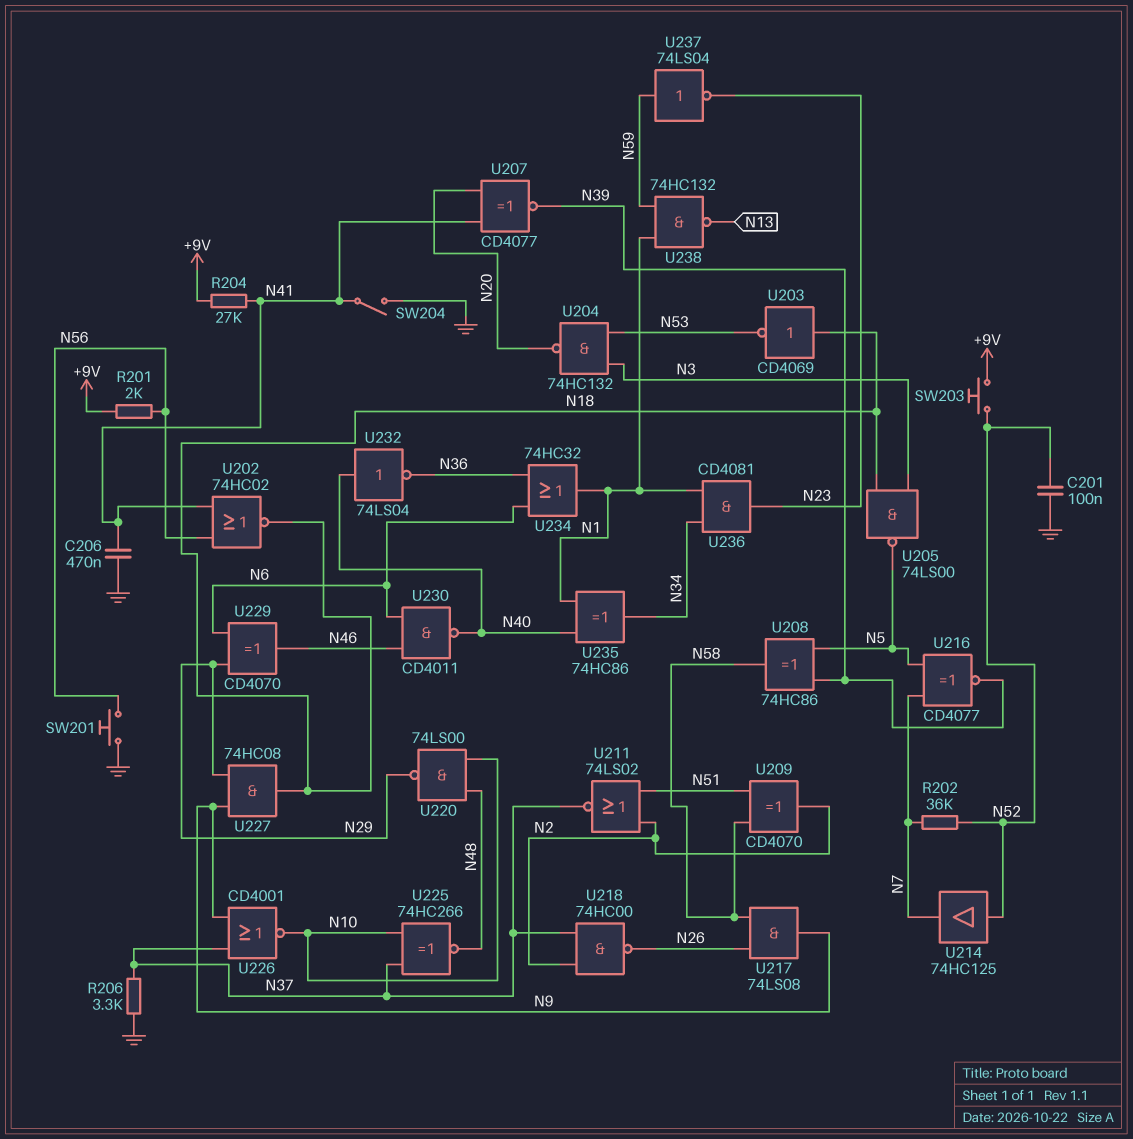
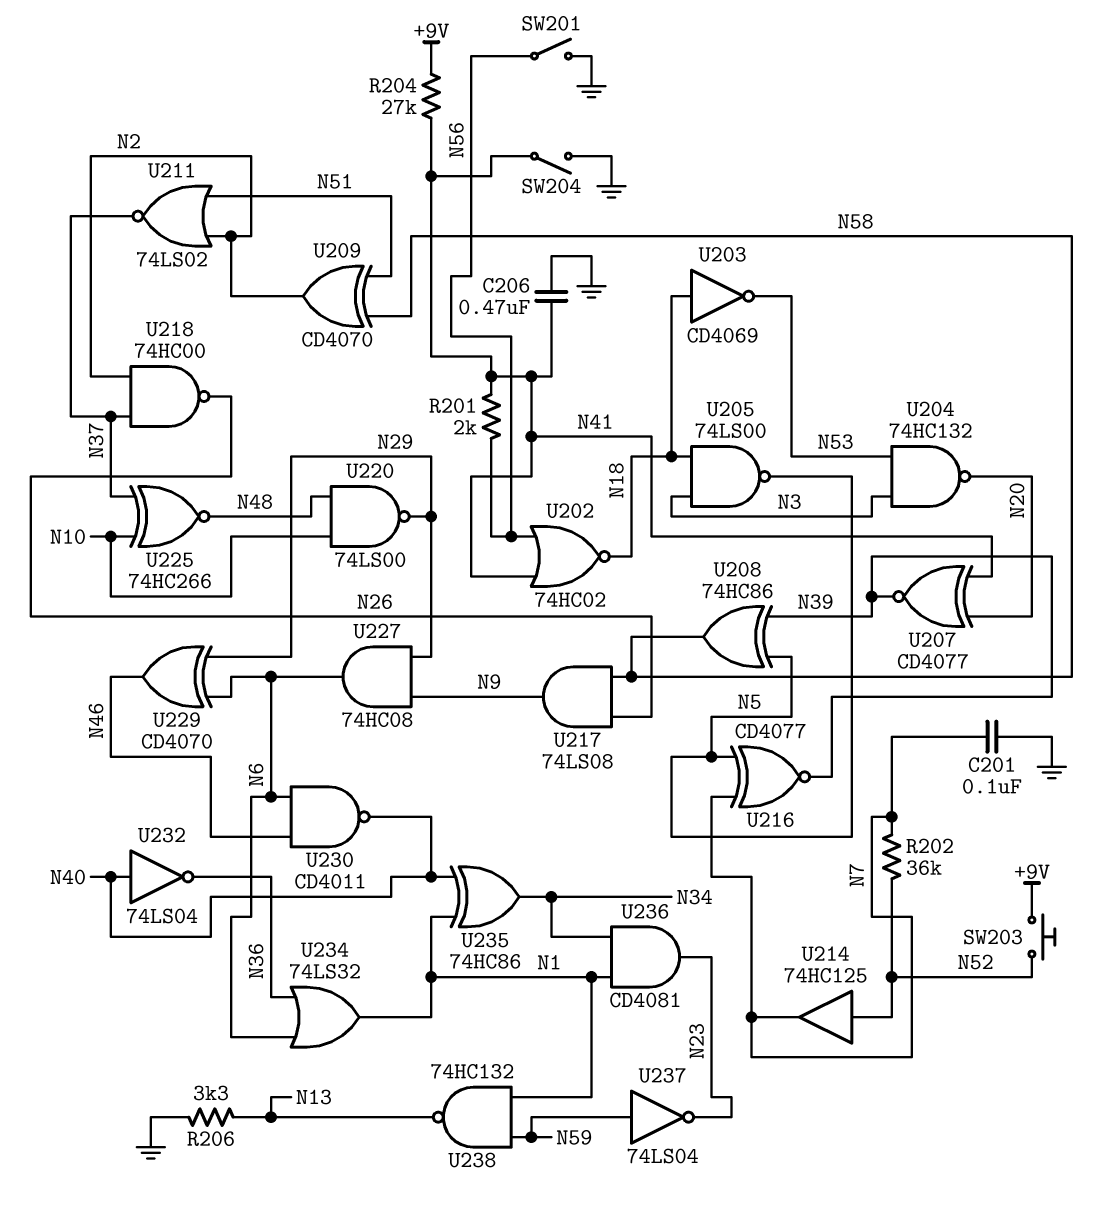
C201: 100nF (GND, N52) -> 100nF (GND, N7)
R201: 2k (+9V, N56) -> 2k (N41, N56)
R206: 3.3k (GND, N37) -> 3.3k (GND, N13)
SW201: button (GND, N56) -> switch (GND, N56)
U226: NOR CD4001 (in N9, in N37, out N10) -> none
U227: AND 74HC08 (in N9, in N29, out N18) -> AND 74HC08 (in N9, in N29, out N6)
U234: OR 74HC32 (in N6, in N36, out N1) -> OR 74LS32 (in N6, in N36, out N1)

